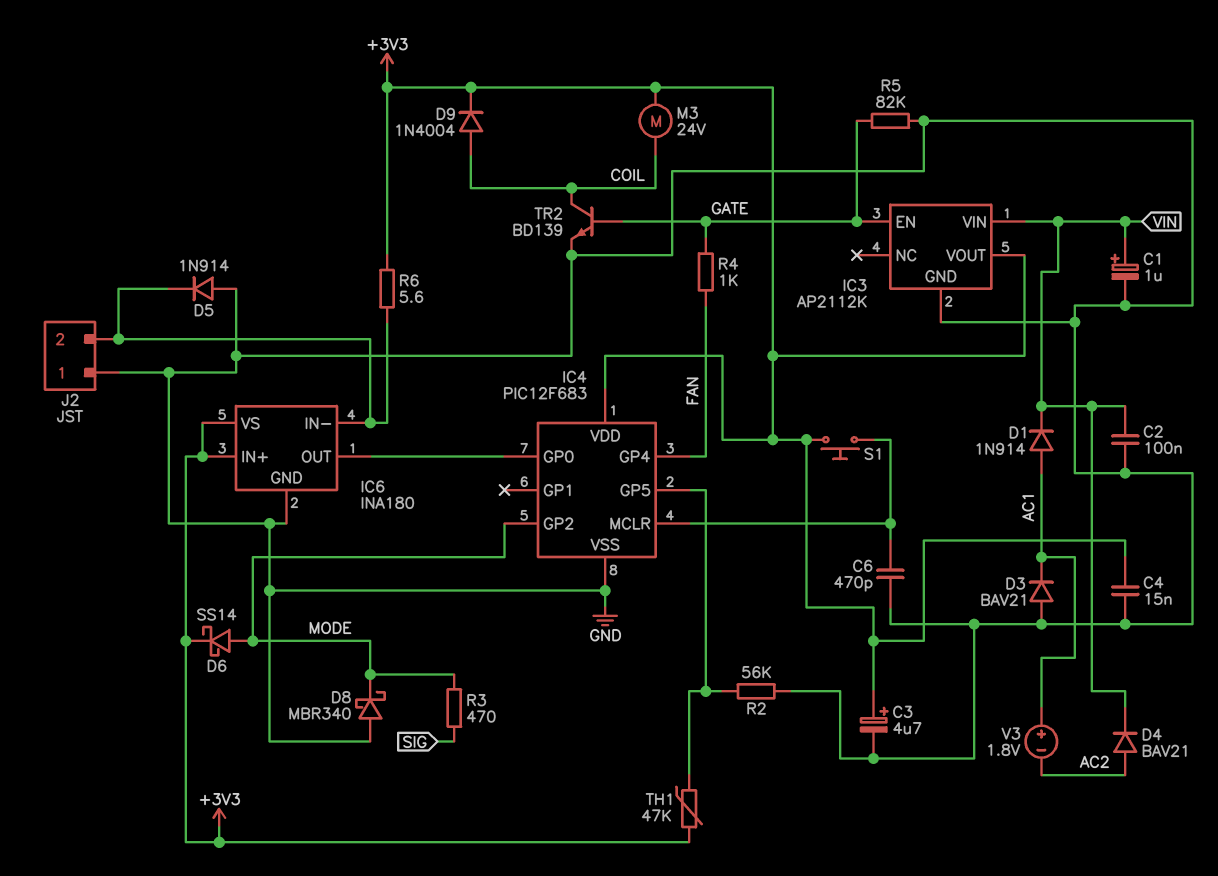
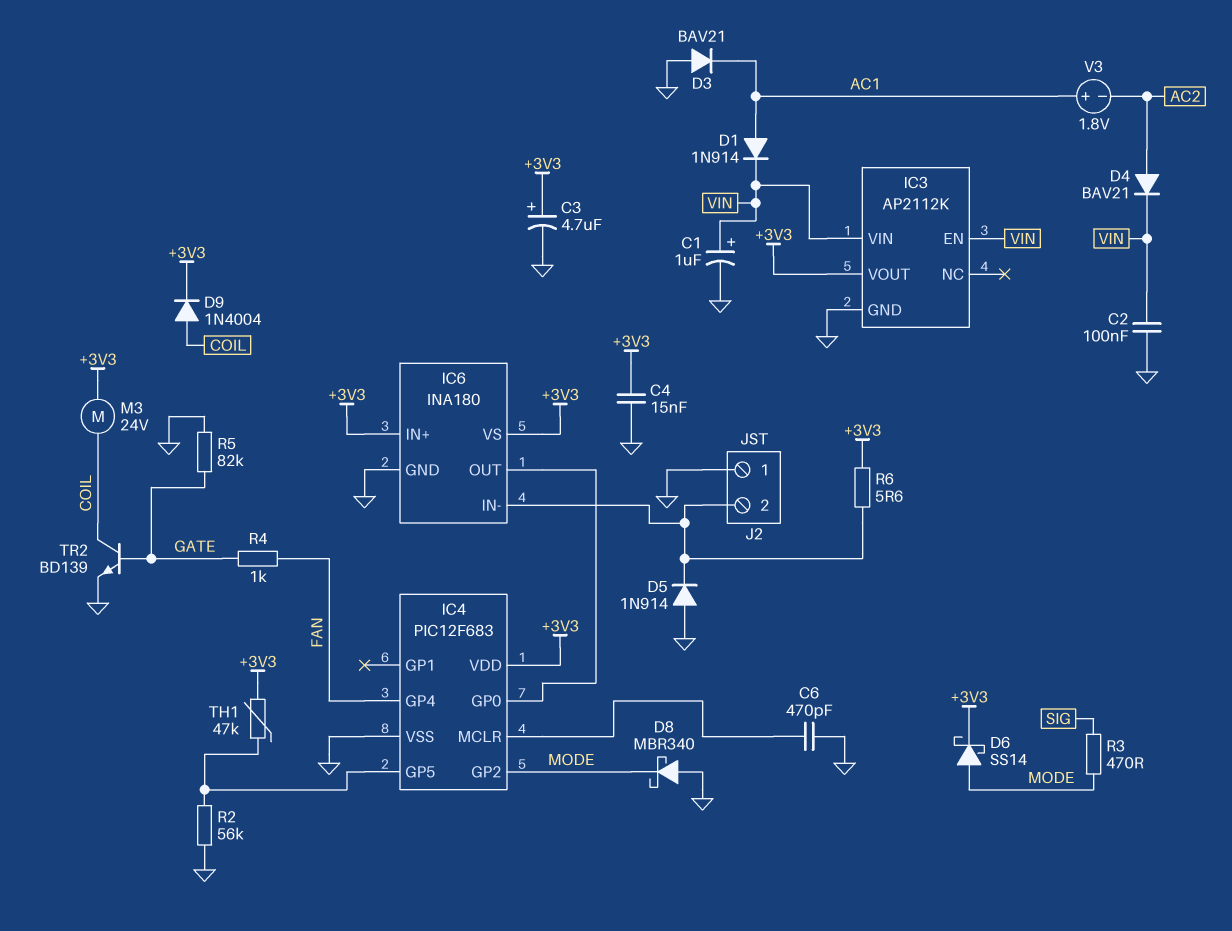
IC3 pin EN: GATE -> VIN
S1: button (+3V3, IC4/MCLR) -> none

